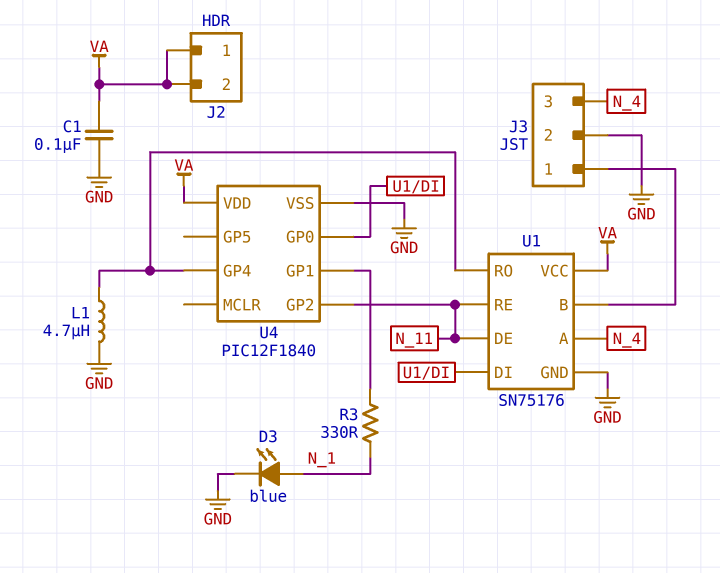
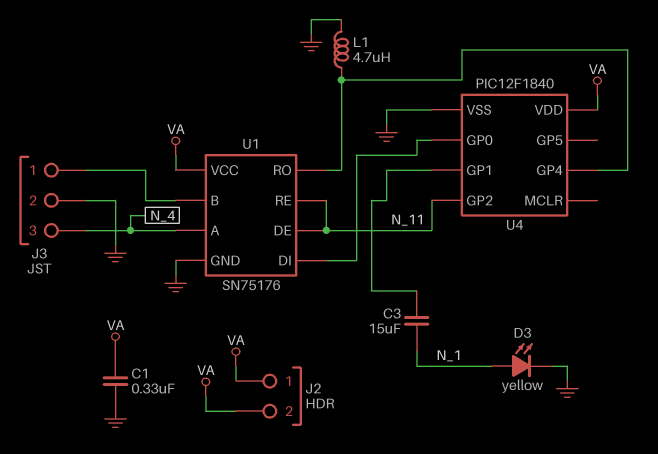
C1: 100nF (GND, VA) -> 330nF (GND, VA)
C3: none -> 15uF (N_1, U4/GP1)
D3: LED blue (A N_1, K GND) -> LED yellow (A N_1, K GND)
R3: 330 (N_1, U4/GP1) -> none

